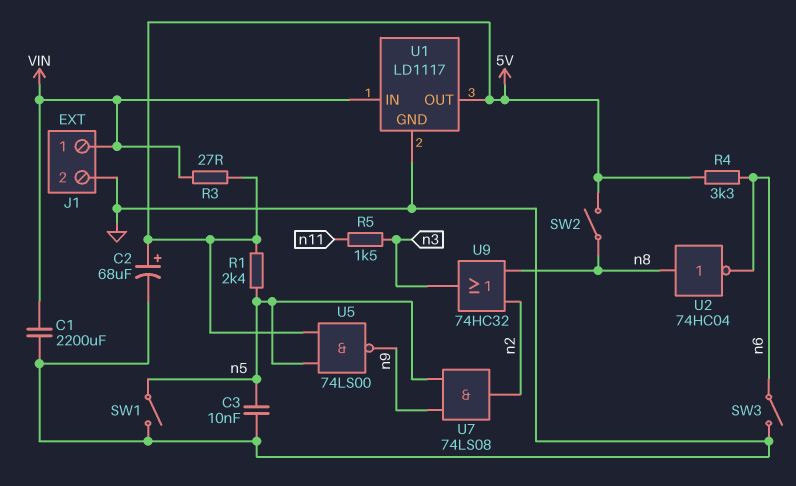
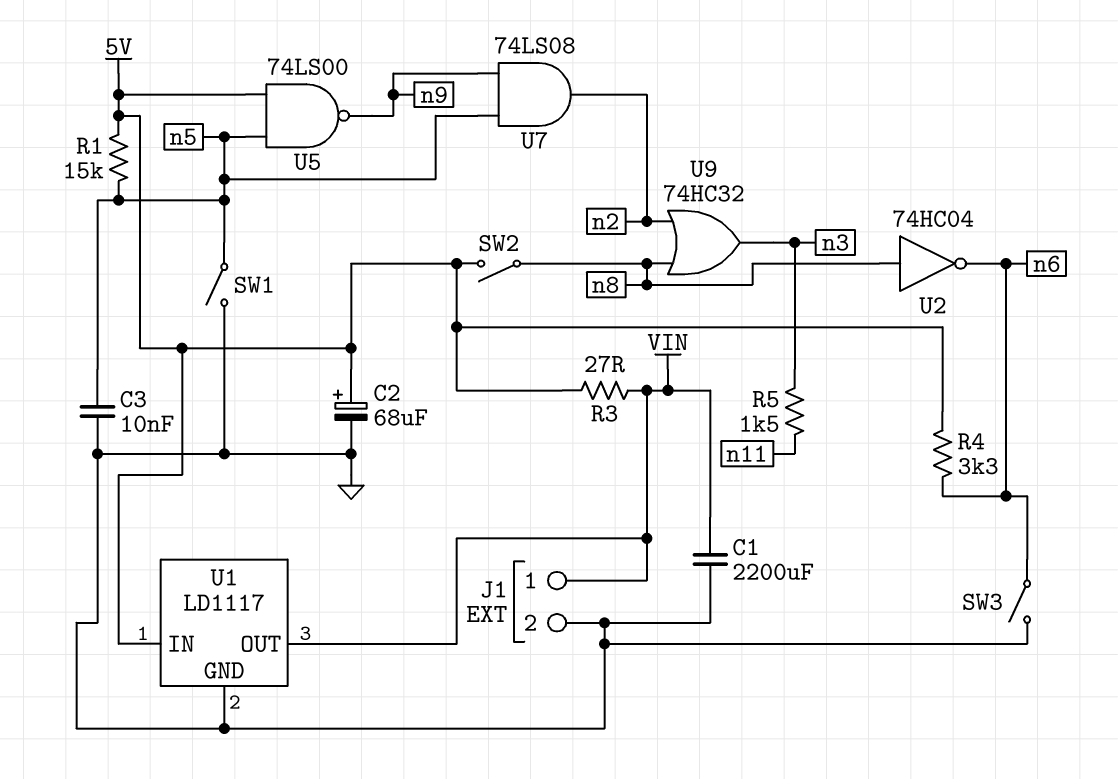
R1: 2.4k (5V, n5) -> 15k (5V, n5)
U1 pin IN: VIN -> 5V
U1 pin OUT: 5V -> VIN

